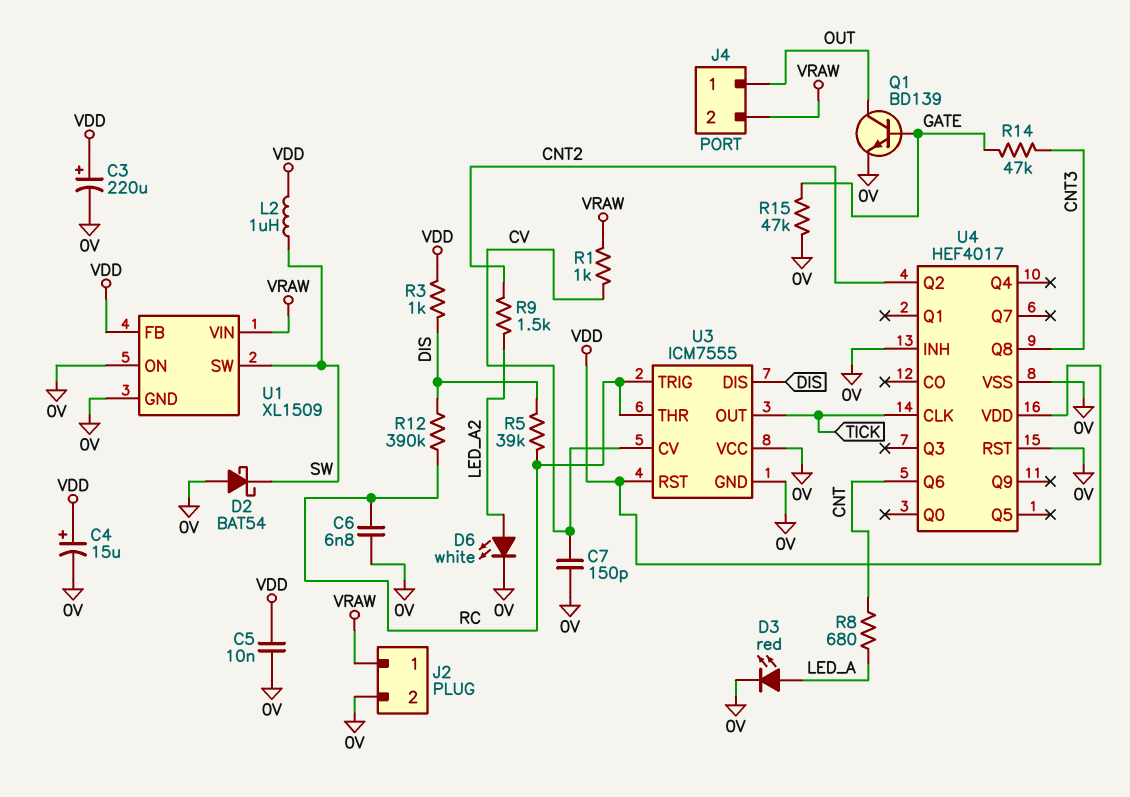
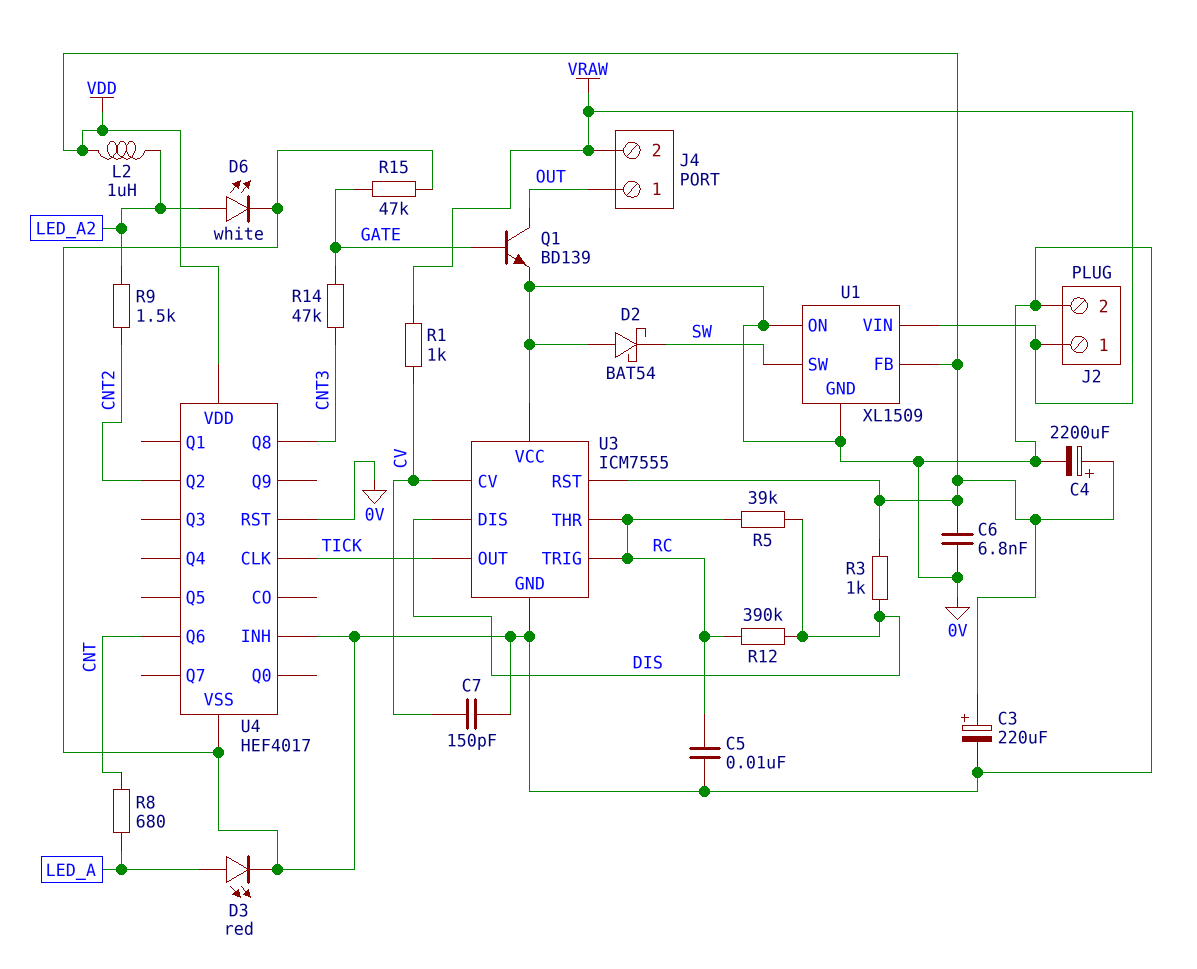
C4: 15uF (plus VDD, minus 0V) -> 2200uF (plus VDD, minus 0V)
C5: 10nF (0V, VDD) -> 10nF (0V, RC)
C6: 6.8nF (0V, RC) -> 6.8nF (0V, VDD)
L2: 1uH (SW, VDD) -> 1uH (LED_A2, VDD)

